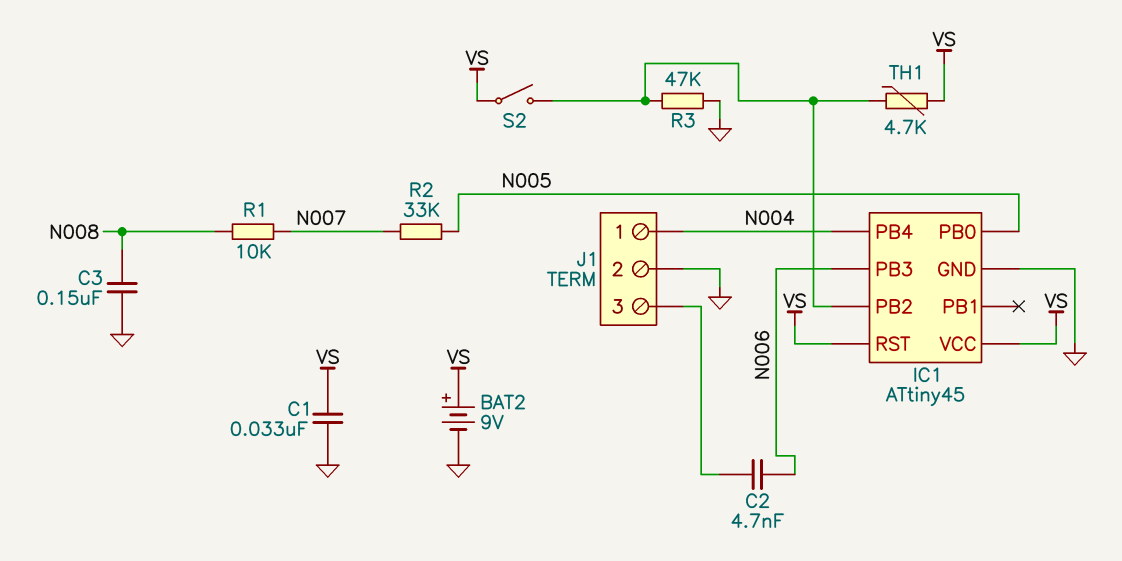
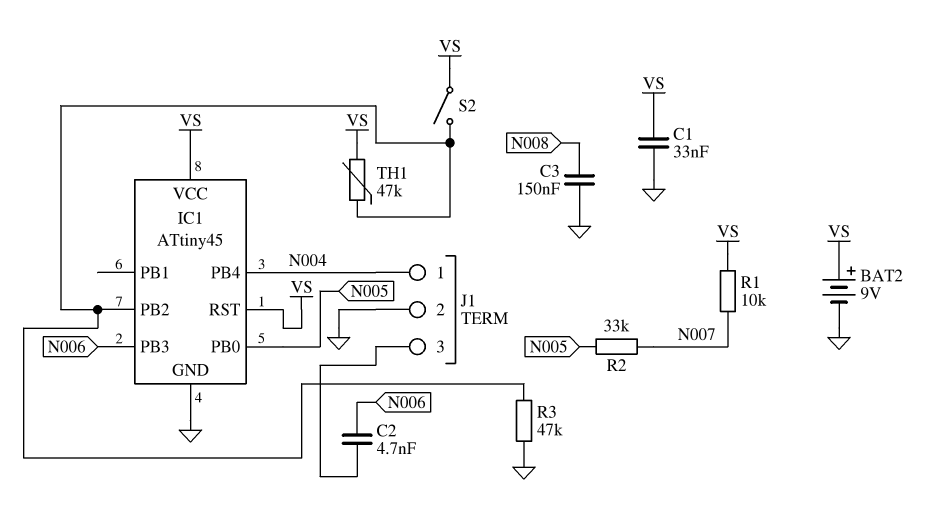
R1: 10k (N007, N008) -> 10k (N007, VS)
TH1: 4.7k (IC1/PB2, VS) -> 47k (IC1/PB2, VS)

